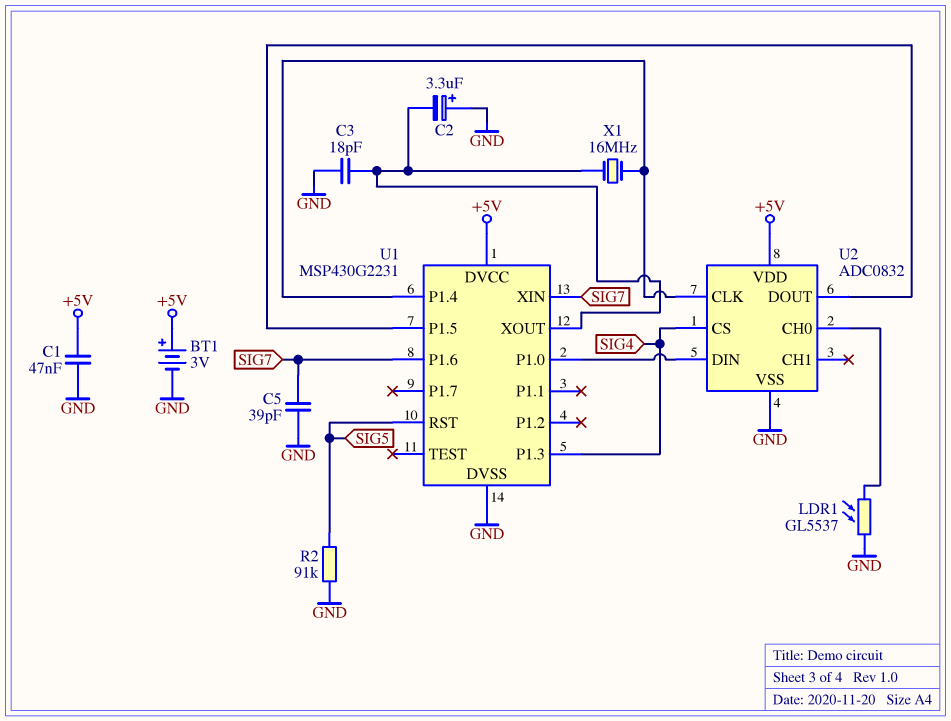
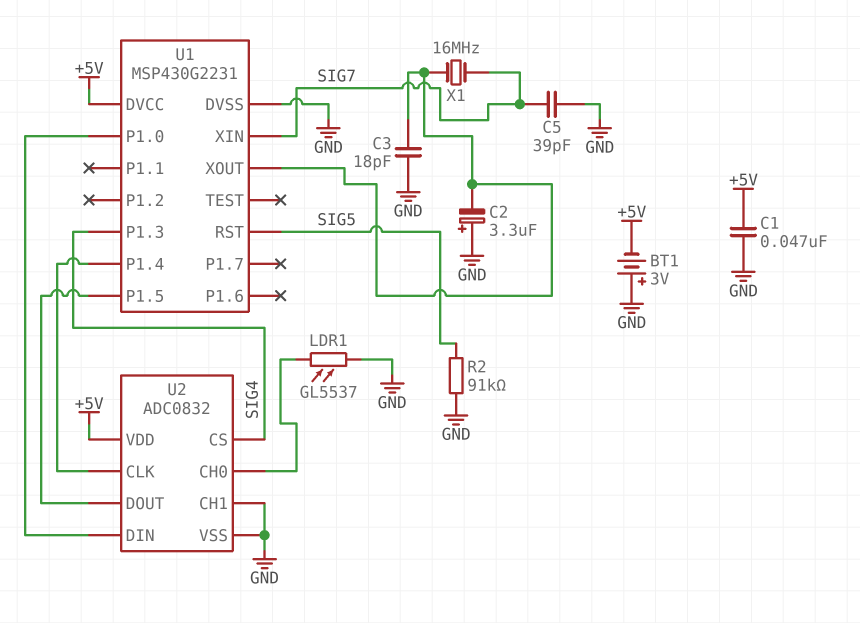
BT1: 3V (plus +5V, minus GND) -> 3V (plus GND, minus +5V)
U1 pin P1.6: SIG7 -> none
U2 pin CH1: none -> GND
X1: 16MHz (U1/P1.4, U1/XOUT) -> 16MHz (SIG7, U1/XOUT)

